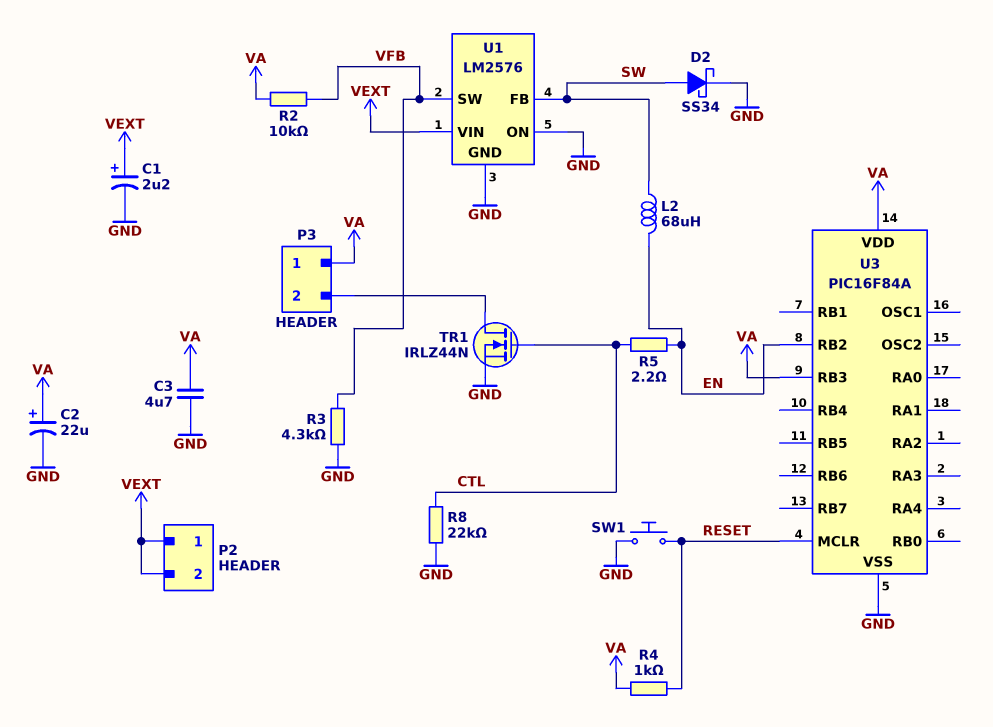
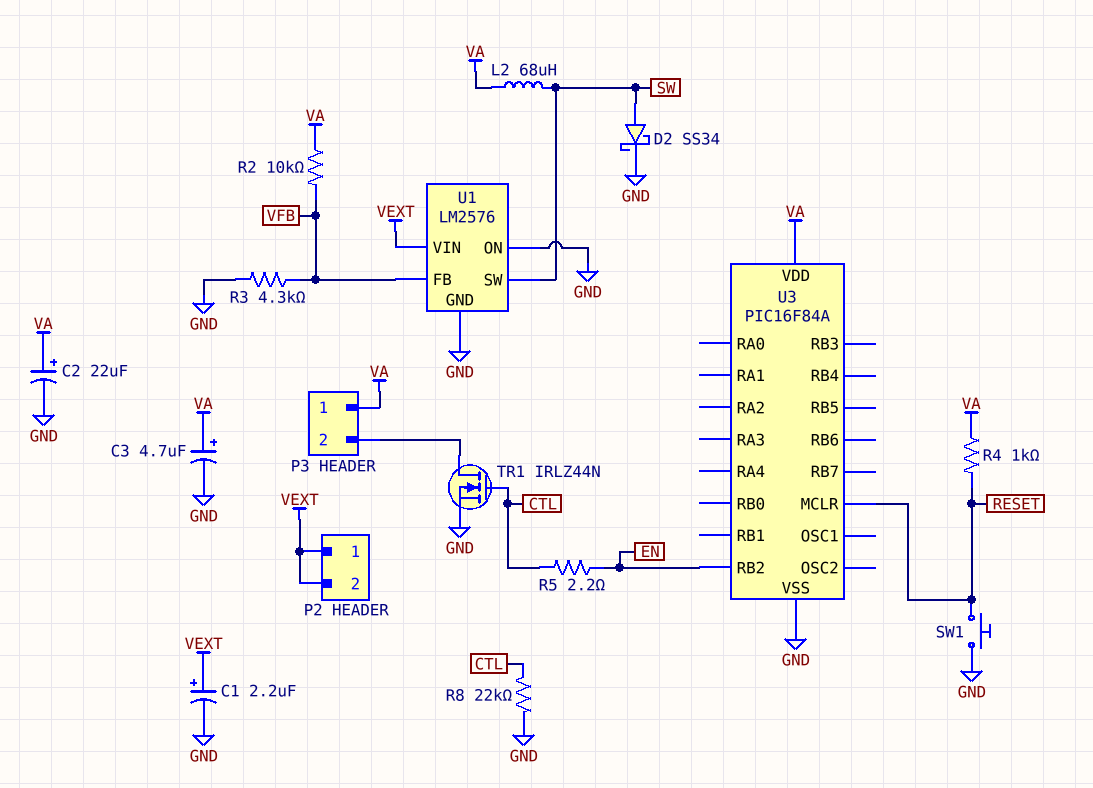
C3: 4.7uF (GND, VA) -> 4.7uF (plus VA, minus GND)
L2: 68uH (EN, SW) -> 68uH (SW, VA)
U1 pin FB: SW -> VFB
U1 pin SW: VFB -> SW
U3 pin RB3: VA -> none

